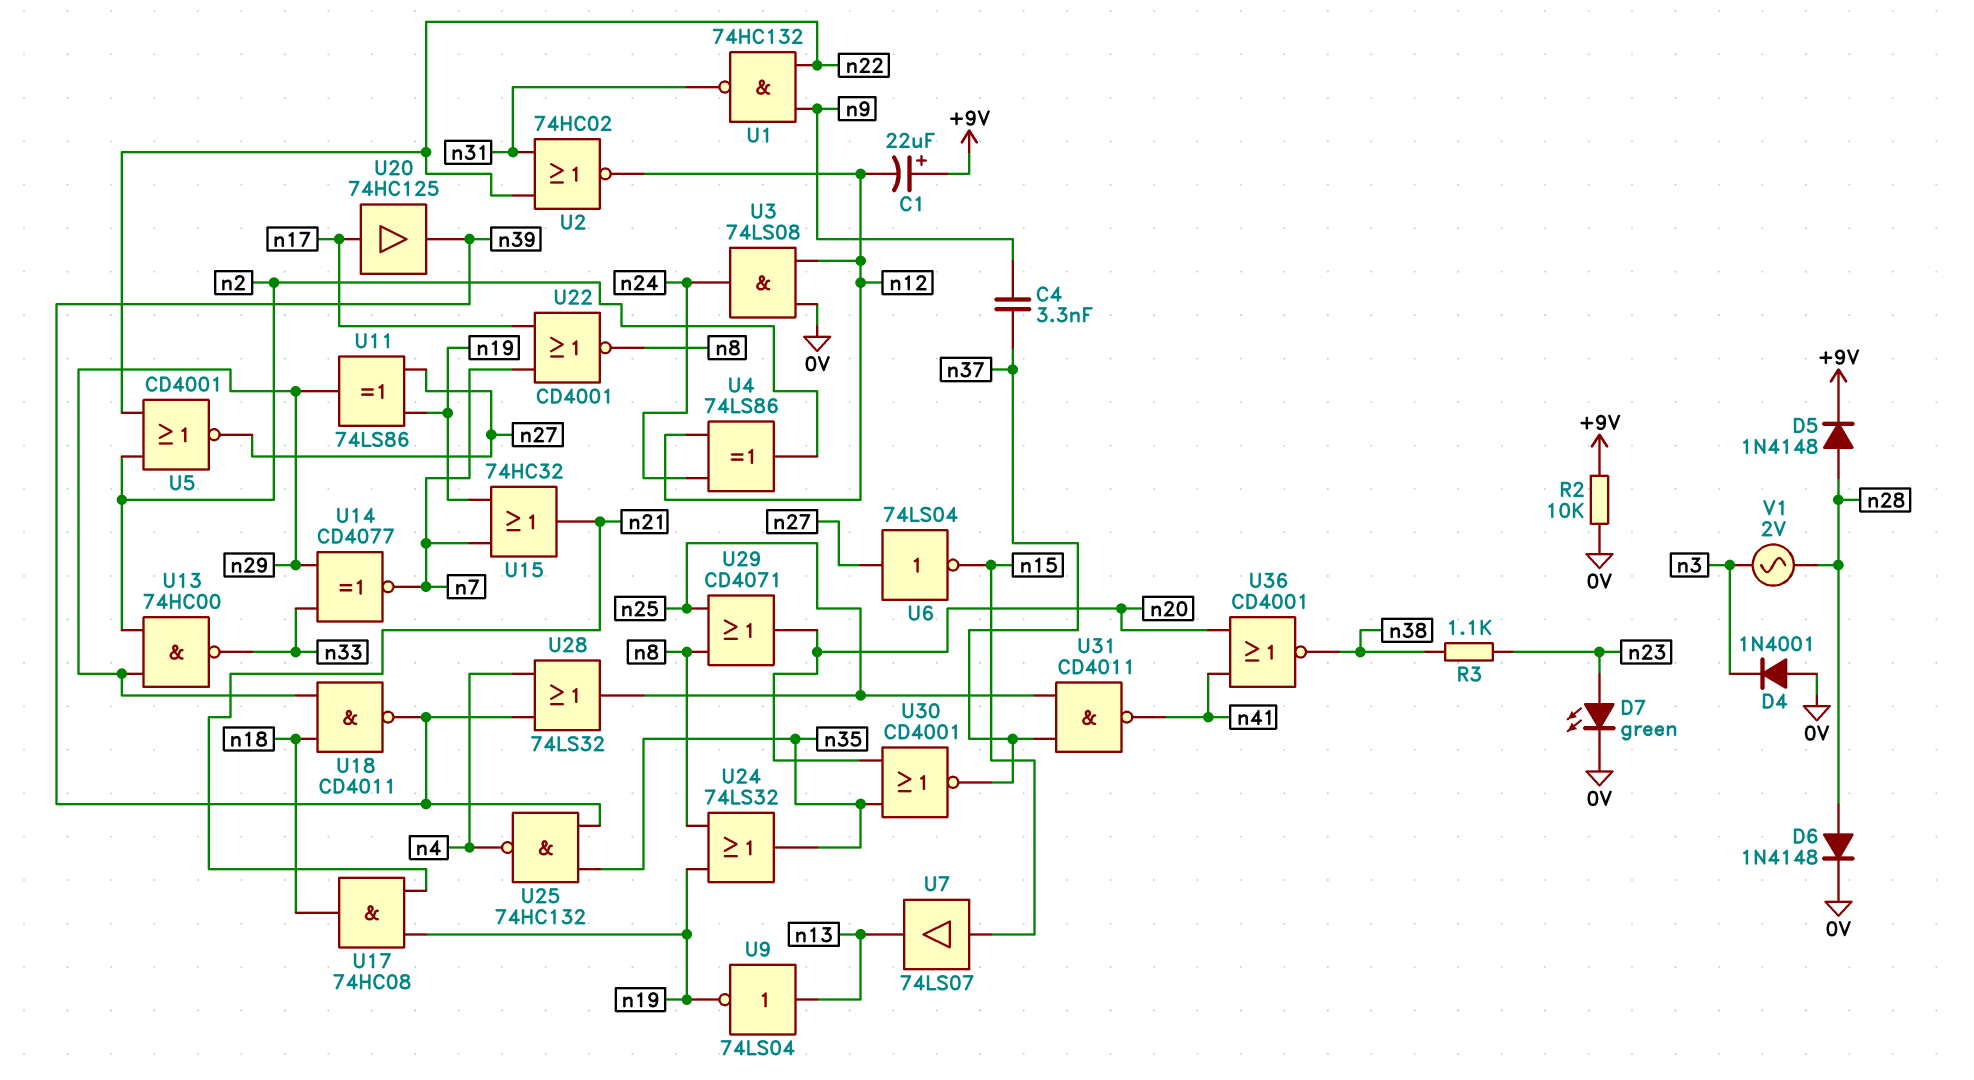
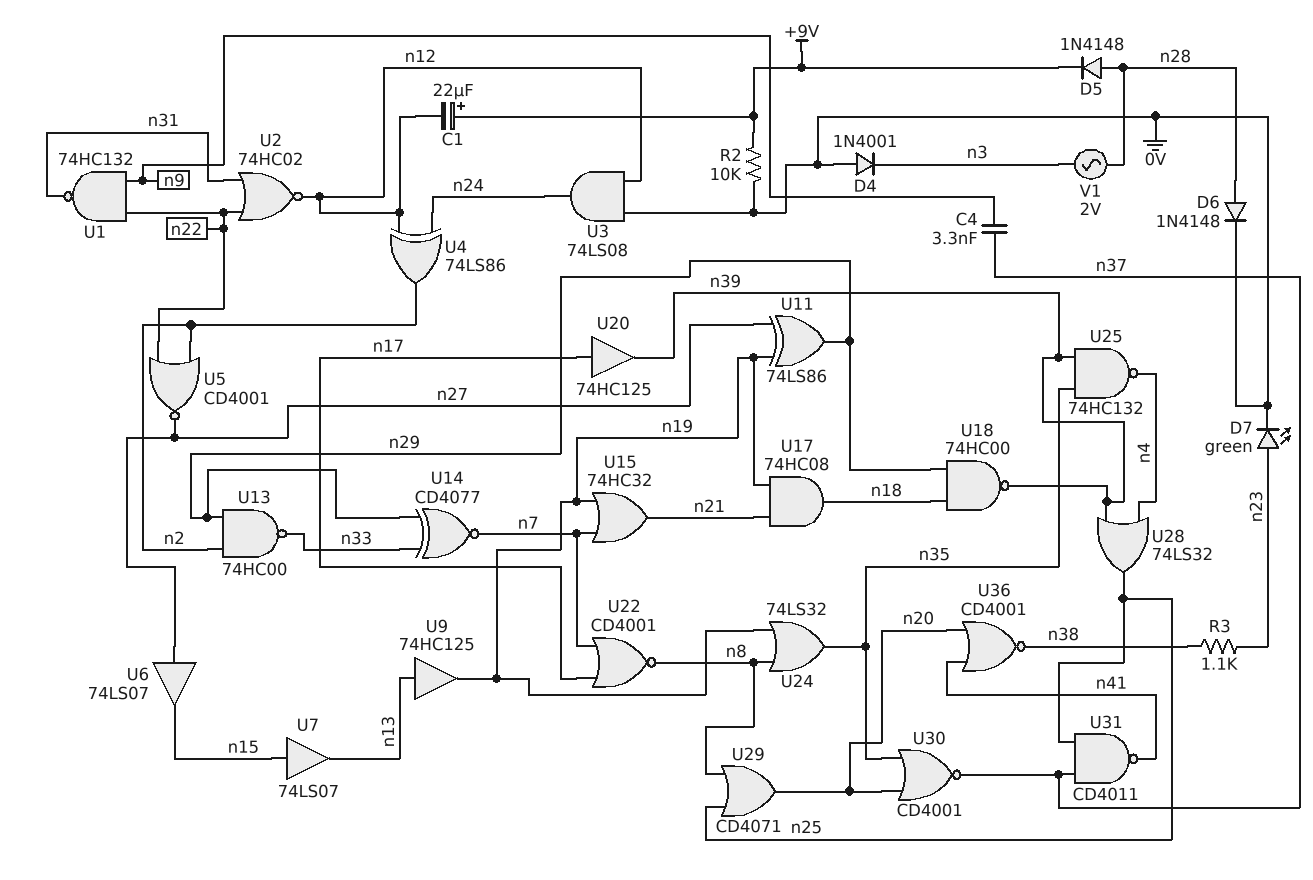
U6: NOT 74LS04 (in n27, out n15) -> buffer 74LS07 (in n27, out n15)
U9: NOT 74LS04 (in n13, out n19) -> buffer 74HC125 (in n13, out n19)
U18: NAND CD4011 (in n18, in n29, out n39) -> NAND 74HC00 (in n18, in n29, out n39)

